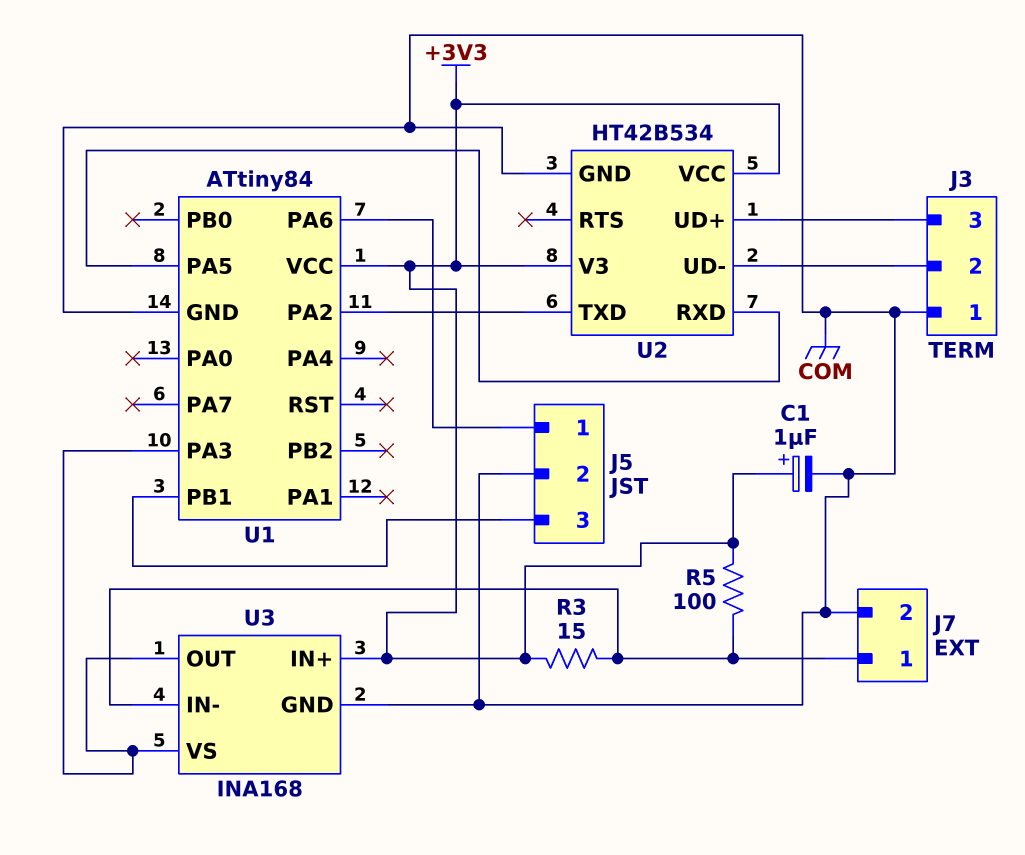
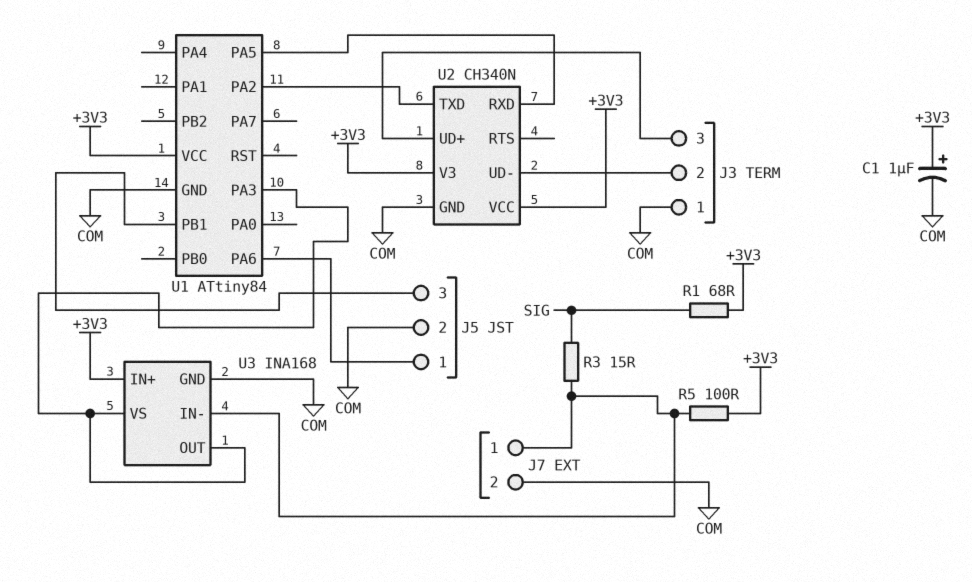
R1: none -> 68 (+3V3, SIG)
R3: 15 (+3V3, J7/1) -> 15 (J7/1, SIG)
U2: HT42B534 -> CH340N

